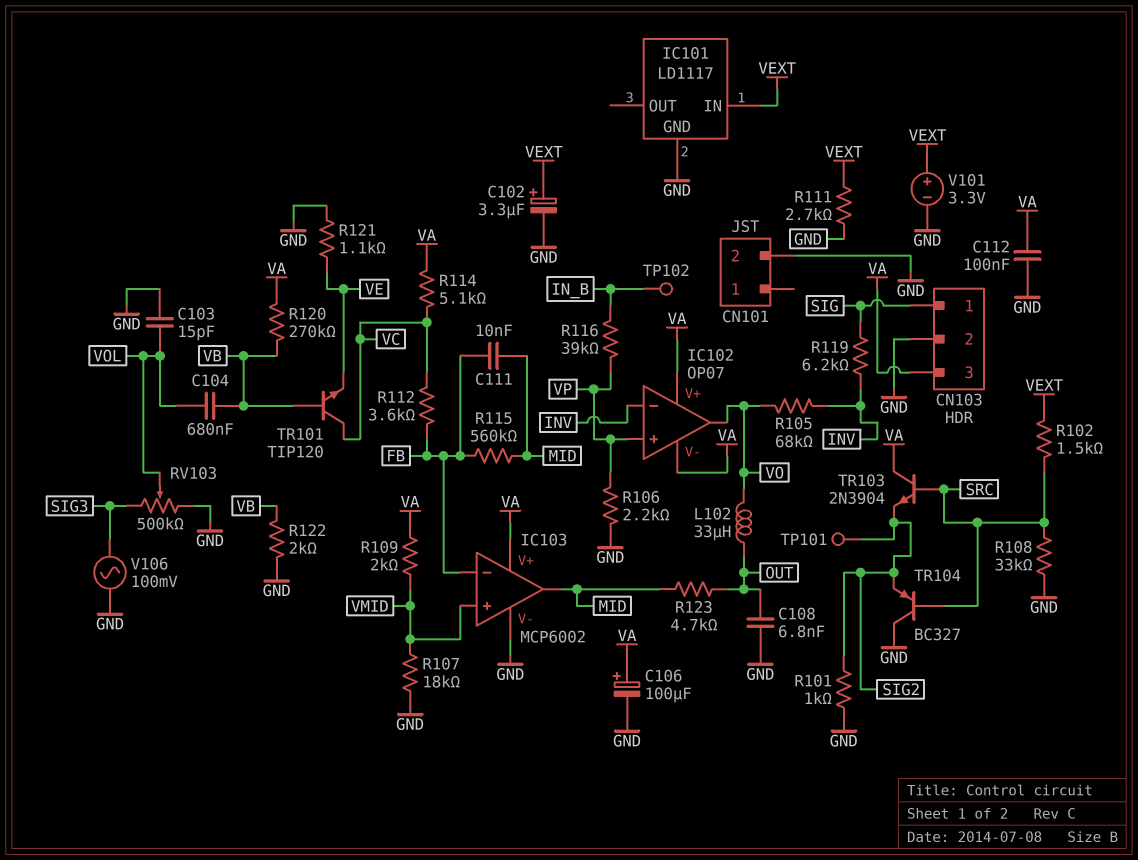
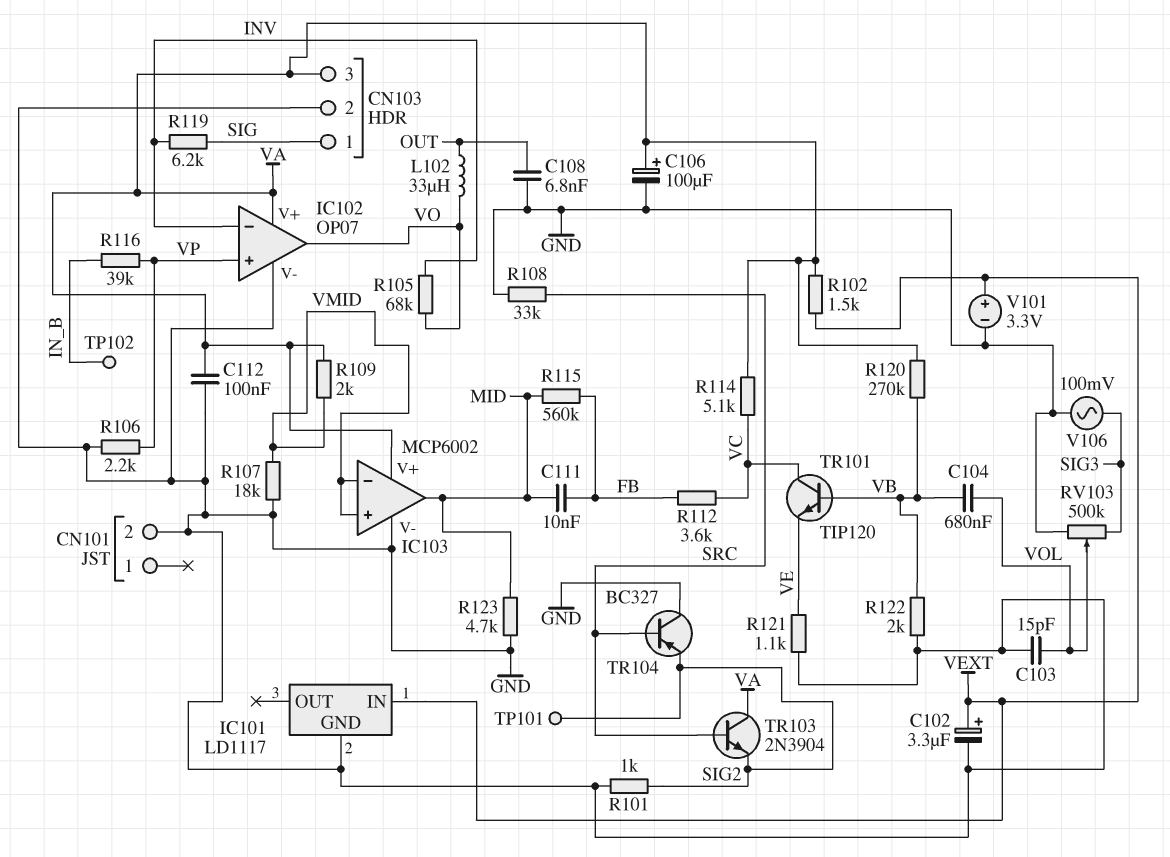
IC102 pin V-: VA -> GND
IC103 pin in-: FB -> VMID
R102: 1.5k (SRC, VEXT) -> 1.5k (VA, VEXT)
R111: 2.7k (GND, VEXT) -> none
R123: 4.7k (MID, OUT) -> 4.7k (GND, MID)

